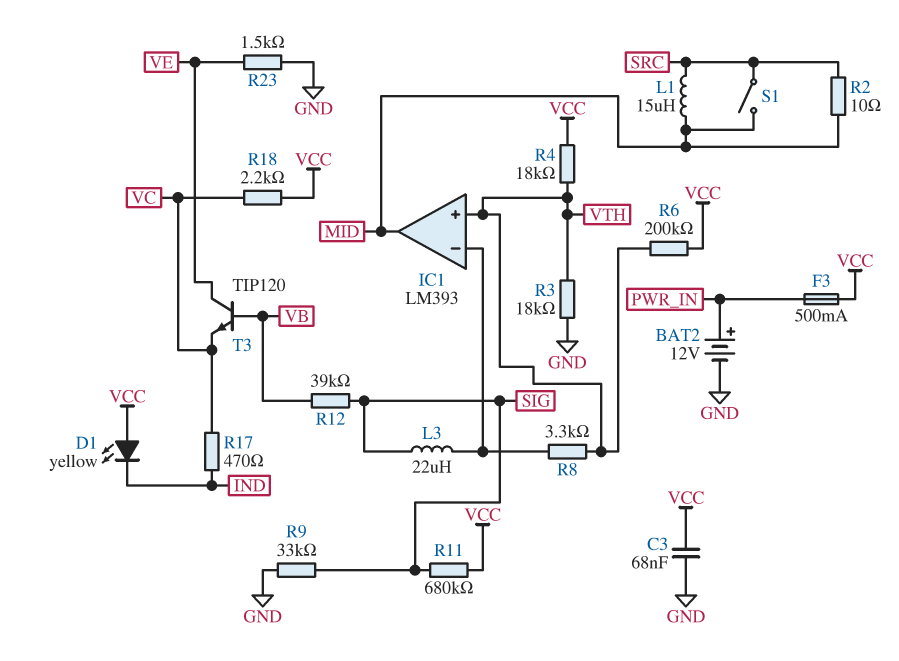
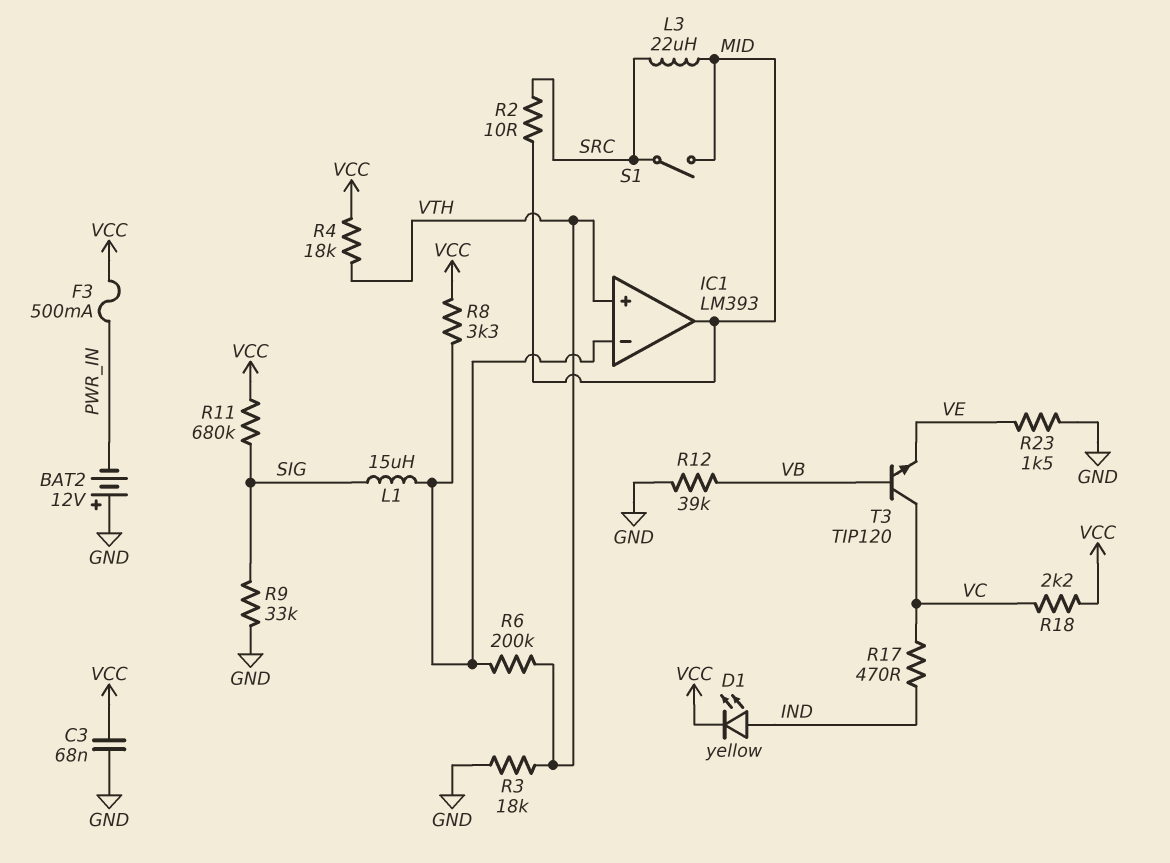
BAT2: 12V (plus PWR_IN, minus GND) -> 12V (plus GND, minus PWR_IN)
D1: LED yellow (A VCC, K IND) -> LED yellow (A IND, K VCC)
L1: 15uH (MID, SRC) -> 15uH (IC1/in-, SIG)
L3: 22uH (IC1/in-, SIG) -> 22uH (MID, SRC)
R6: 200k (VCC, VTH) -> 200k (IC1/in-, VTH)
R8: 3.3k (IC1/in-, VTH) -> 3.3k (IC1/in-, VCC)
R12: 39k (SIG, VB) -> 39k (GND, VB)
T3: NPN TIP120 (B VB, C VE, E VC) -> NPN TIP120 (B VB, C VC, E VE)

